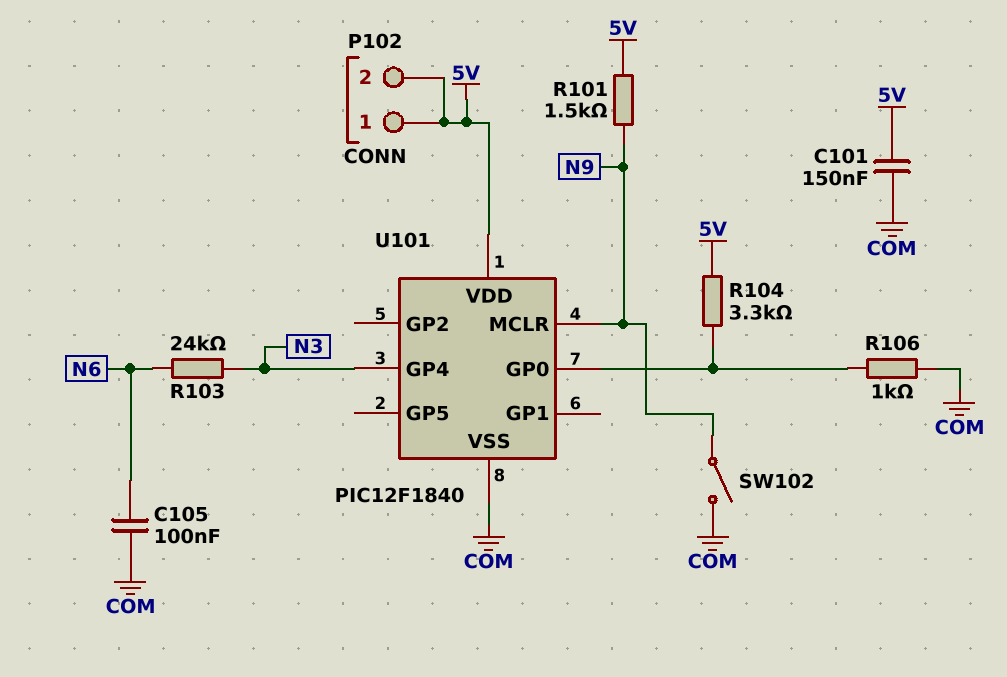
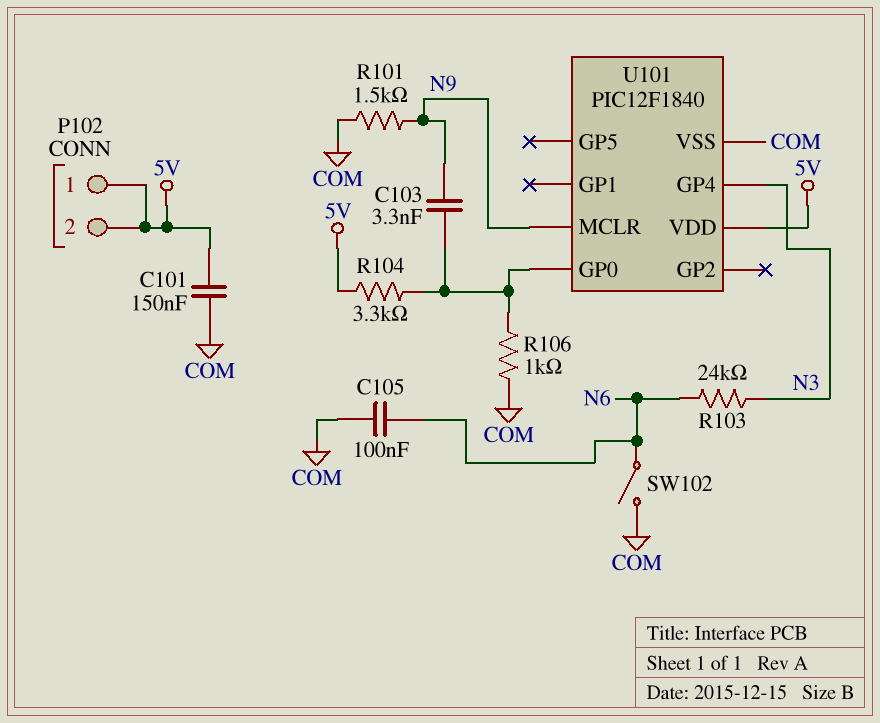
C103: none -> 3.3nF (N9, U101/GP0)
R101: 1.5k (5V, N9) -> 1.5k (COM, N9)
SW102: switch (COM, N9) -> switch (COM, N6)

